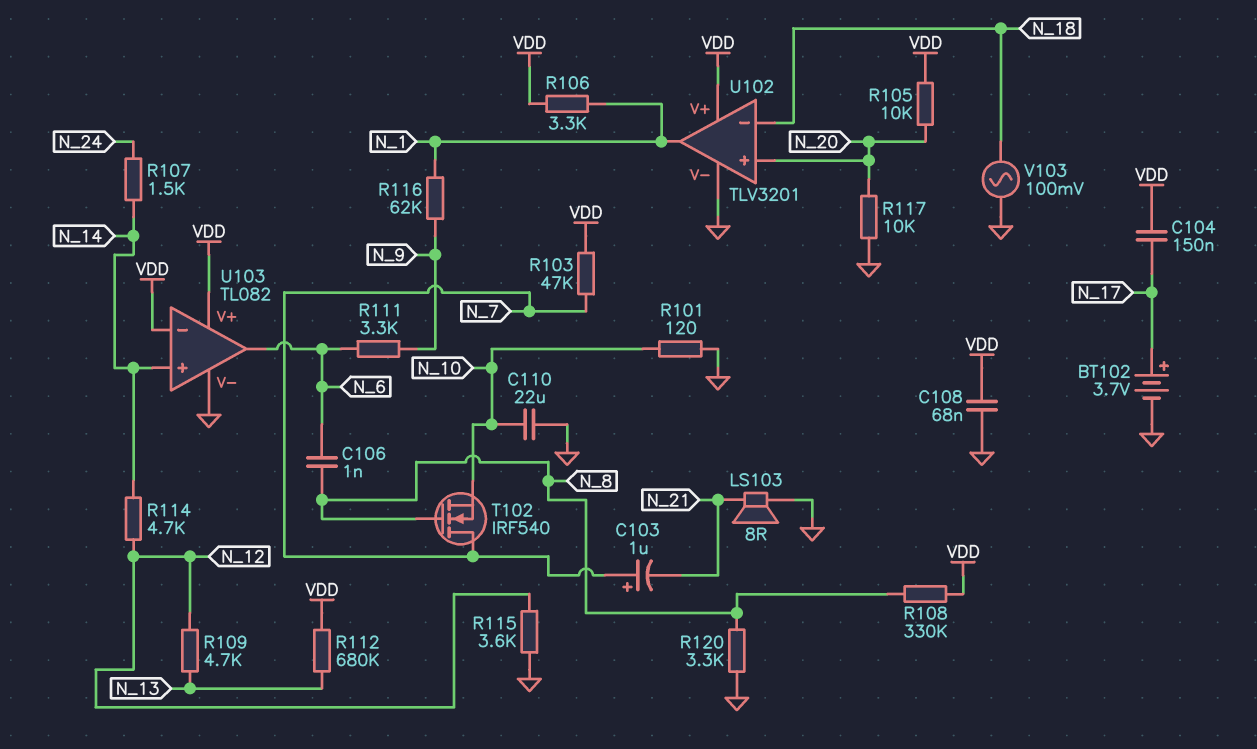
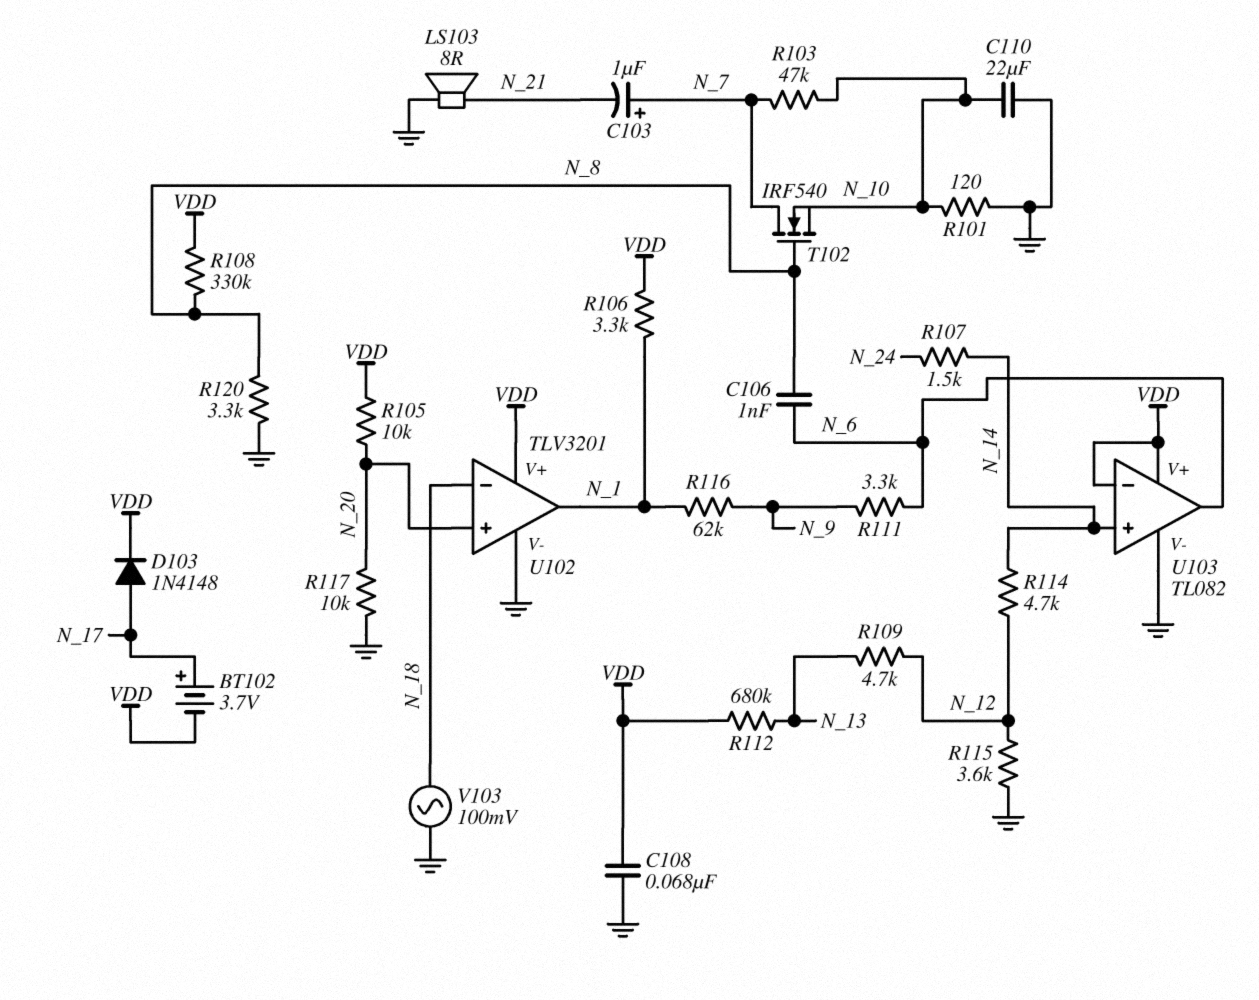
BT102: 3.7V (plus N_17, minus GND) -> 3.7V (plus N_17, minus VDD)
C104: 150nF (N_17, VDD) -> none
D103: none -> diode 1N4148 (A N_17, K VDD)
R103: 47k (N_7, VDD) -> 47k (N_7, N_10)

